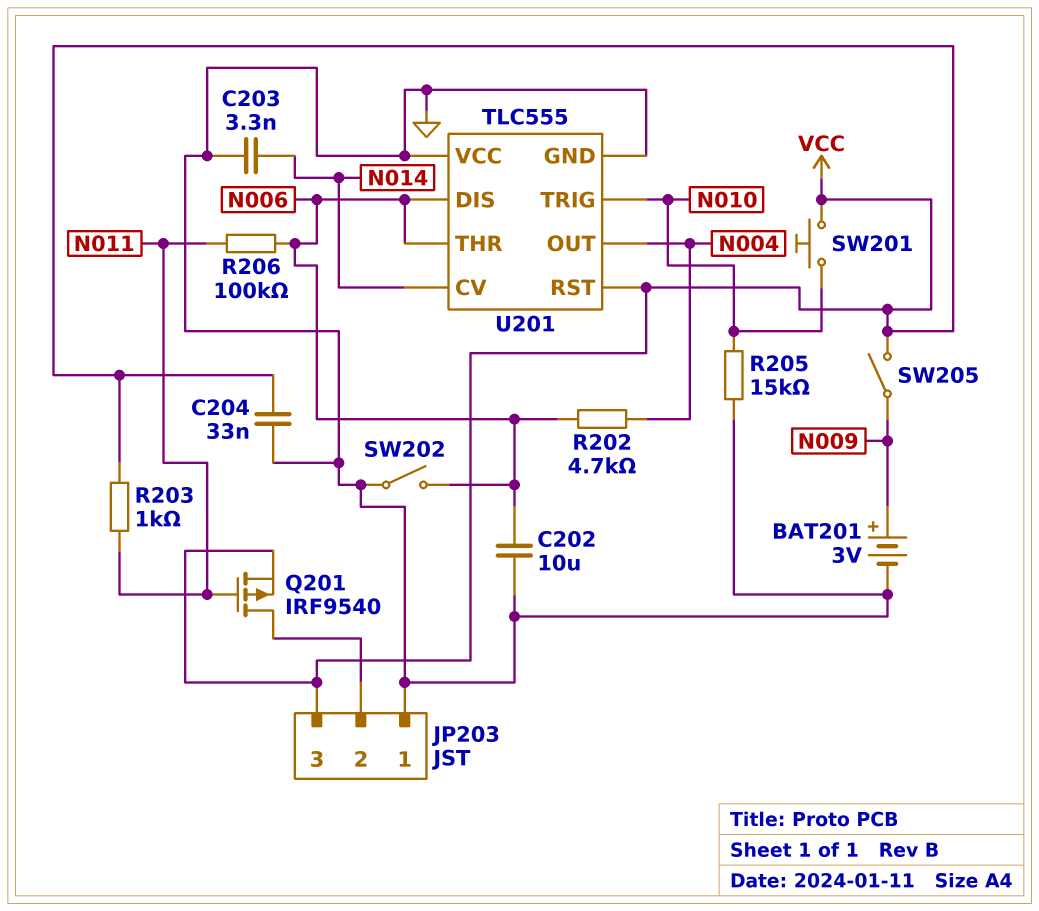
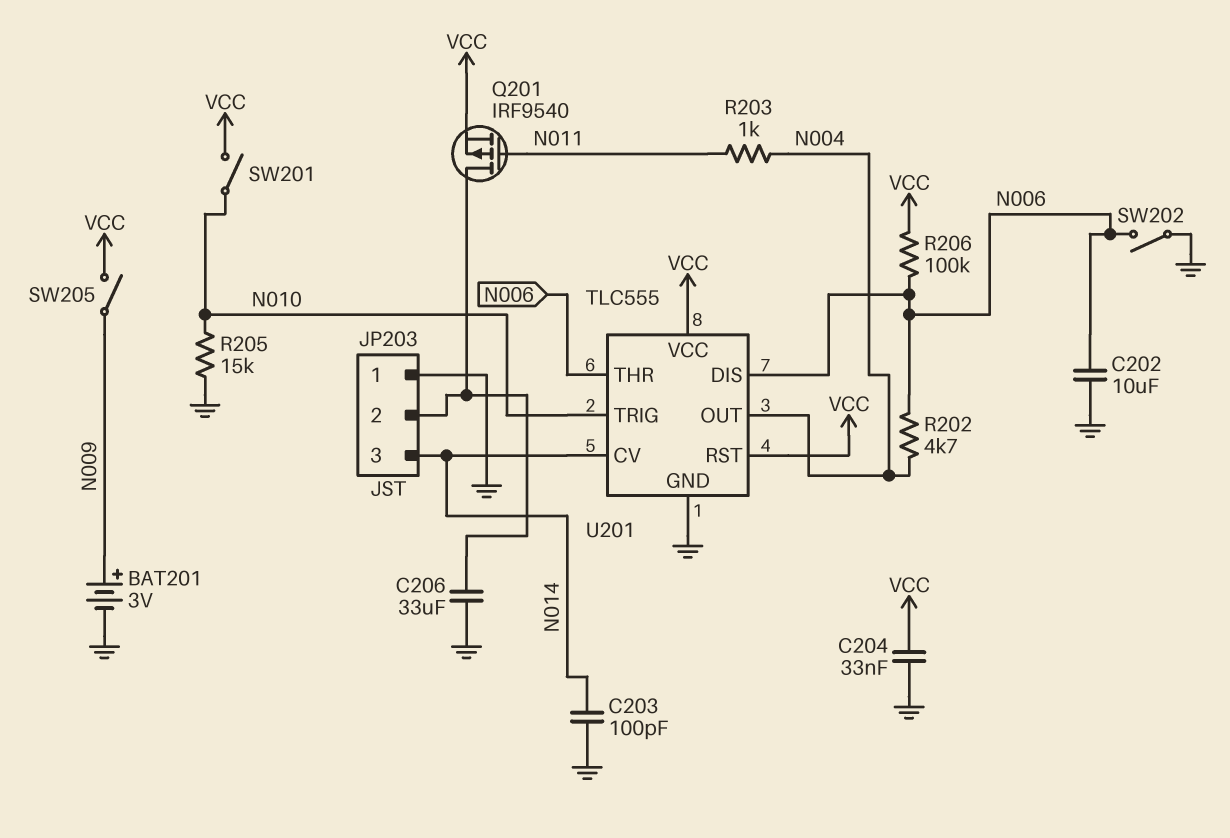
C203: 3.3nF (GND, N014) -> 100pF (GND, N014)
C206: none -> 33uF (GND, JP203/2)
JP203 pin 3: VCC -> N014
R203: 1k (N011, VCC) -> 1k (N004, N011)
R206: 100k (N006, N011) -> 100k (N006, VCC)
SW201: button (N010, VCC) -> switch (N010, VCC)
U201 pin VCC: GND -> VCC

